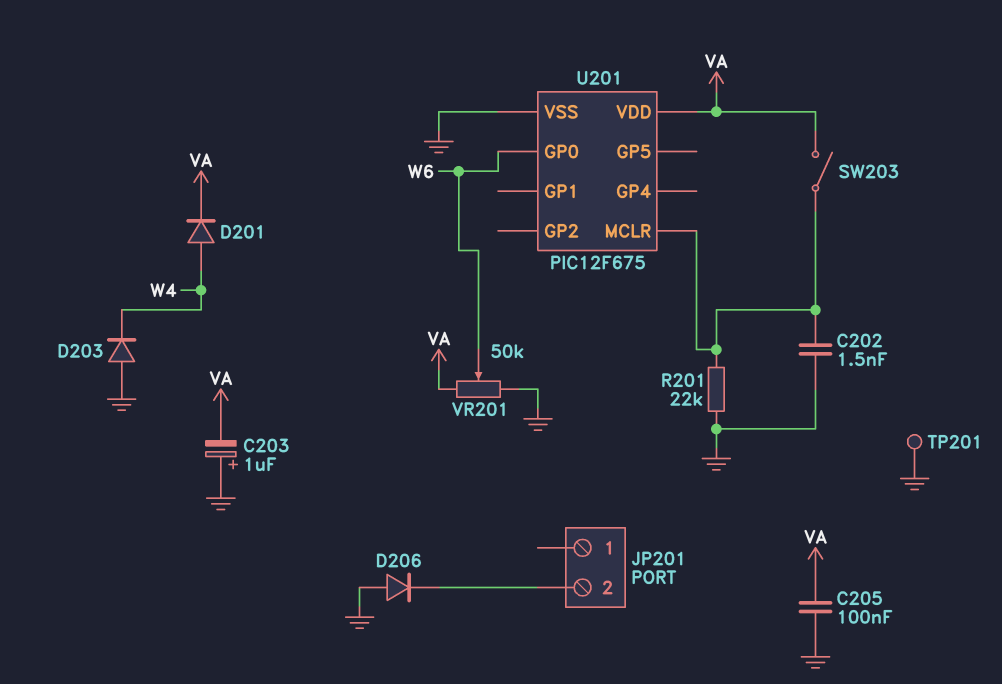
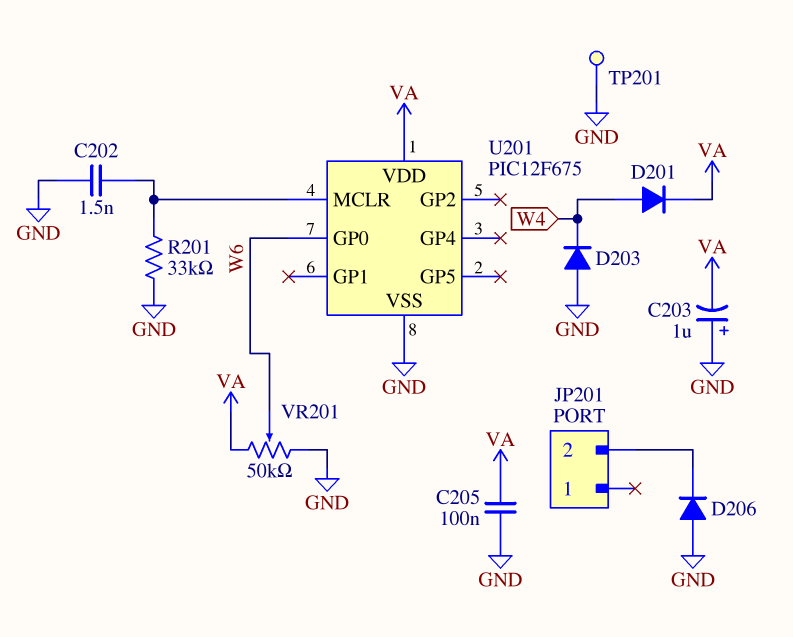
R201: 22k (GND, U201/MCLR) -> 33k (GND, U201/MCLR)
SW203: switch (U201/MCLR, VA) -> none

